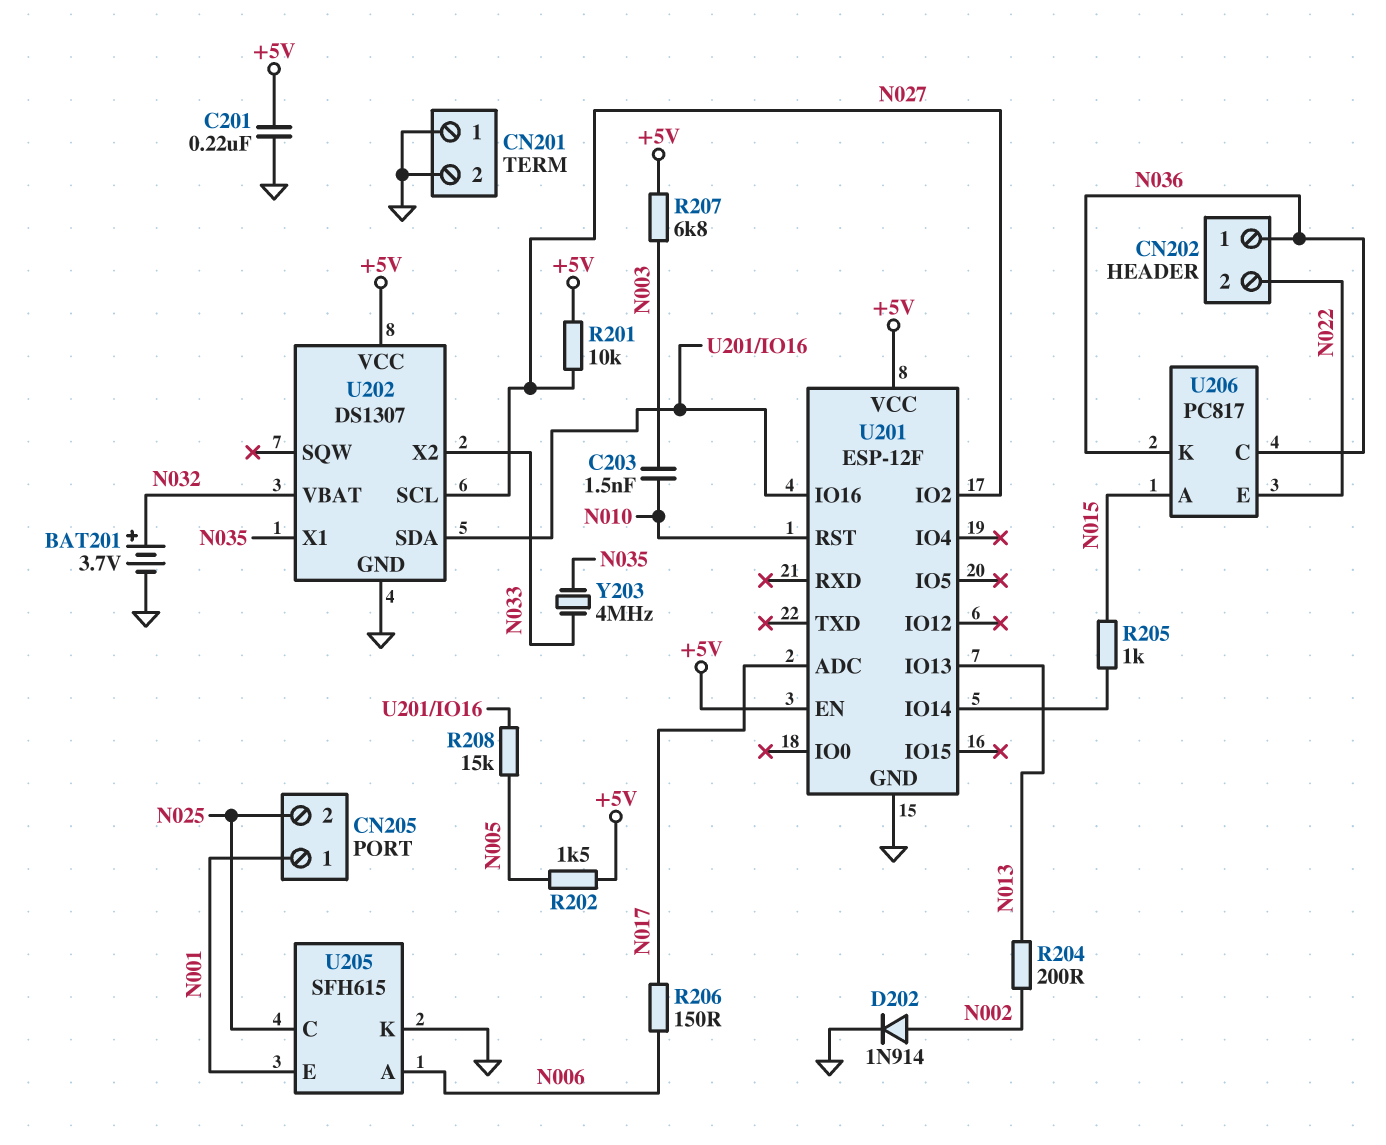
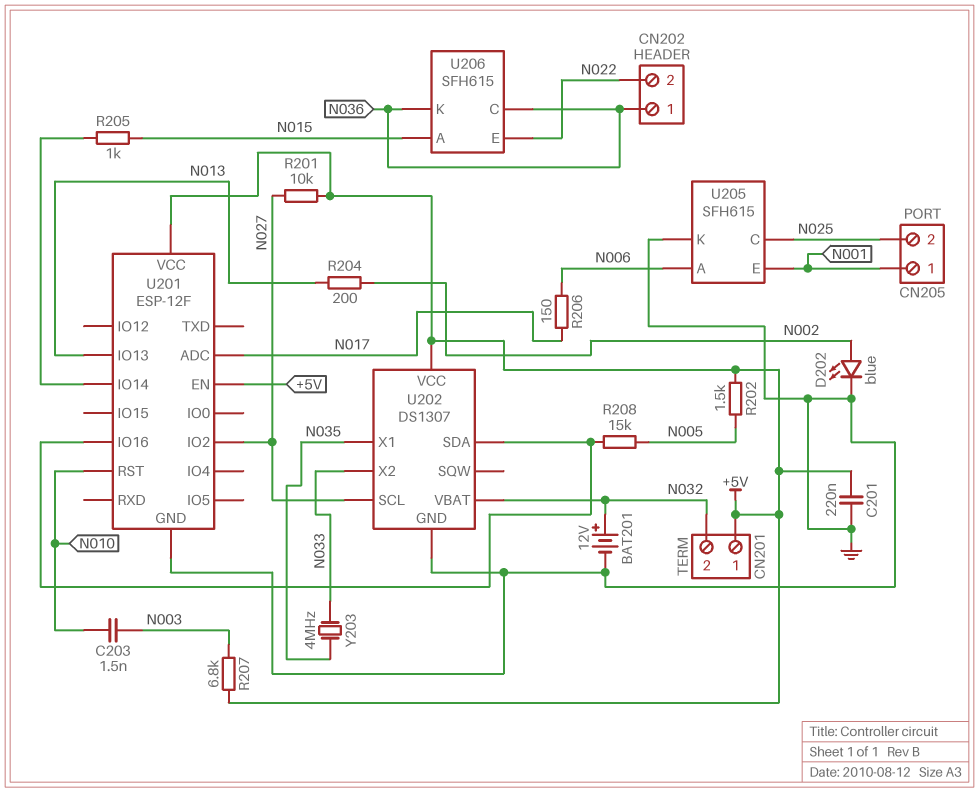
BAT201: 3.7V (plus N032, minus GND) -> 12V (plus N032, minus GND)
CN201 pin 1: GND -> +5V
CN201 pin 2: GND -> N032
D202: diode 1N914 (A N002, K GND) -> LED blue (A N002, K GND)
U206: PC817 -> SFH615

